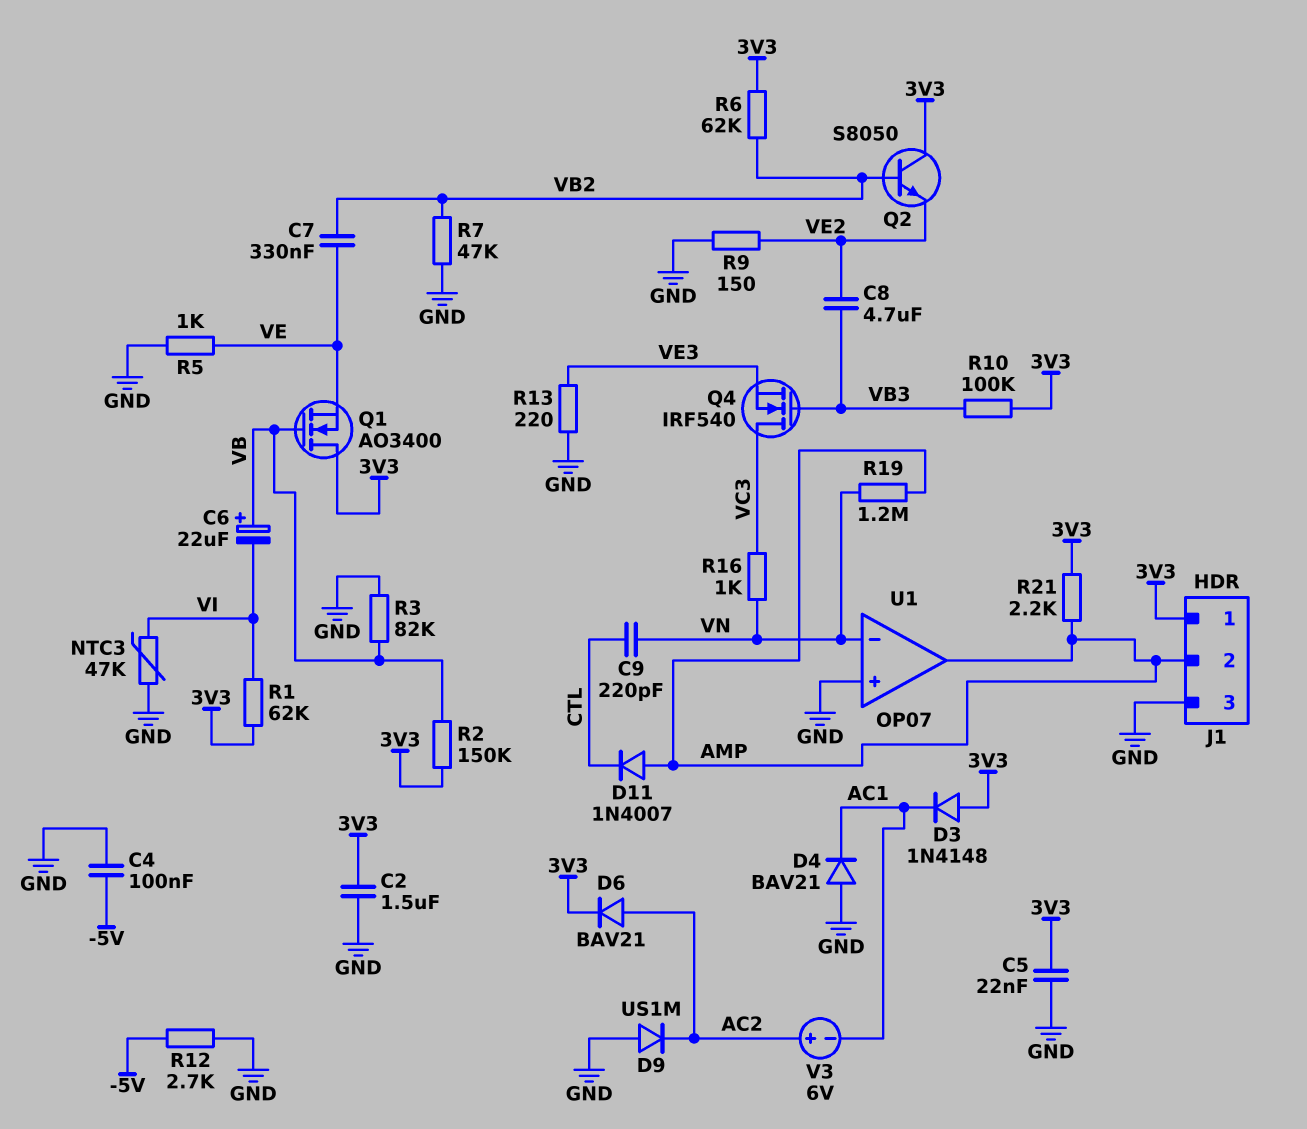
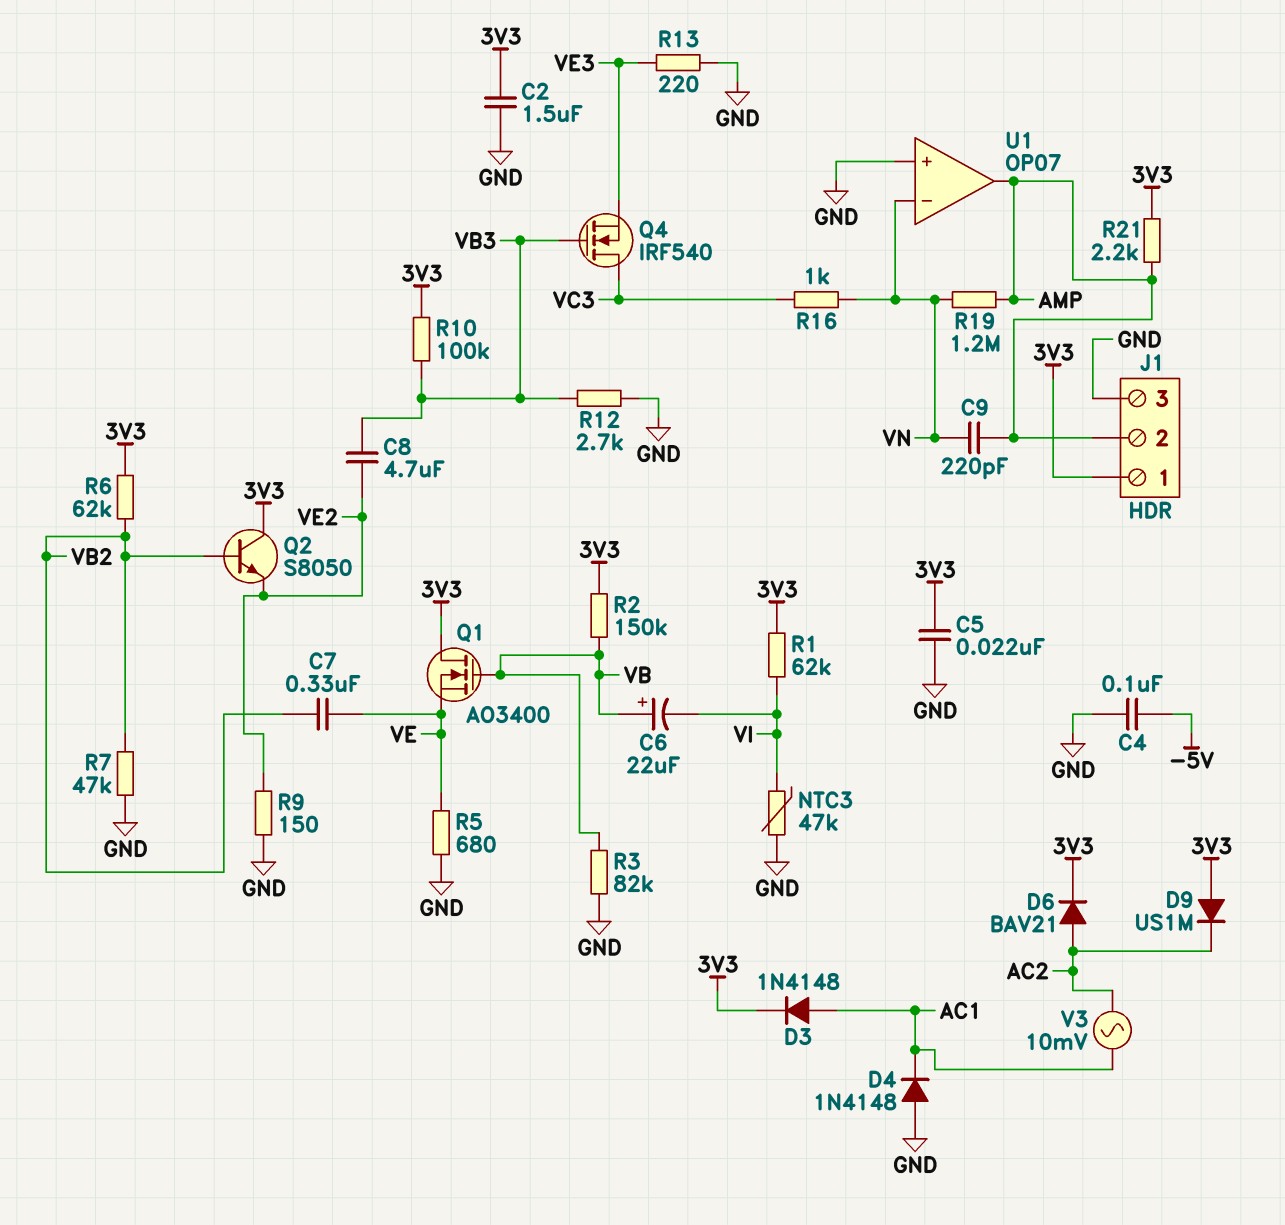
C9: 220pF (CTL, VN) -> 220pF (AMP, VN)
D3: diode 1N4148 (A 3V3, K AC1) -> diode 1N4148 (A AC1, K 3V3)
D4: diode BAV21 (A GND, K AC1) -> diode 1N4148 (A GND, K AC1)
D9: diode US1M (A GND, K AC2) -> diode US1M (A 3V3, K AC2)
D11: diode 1N4007 (A AMP, K CTL) -> none
R5: 1k (GND, VE) -> 680 (GND, VE)
R12: 2.7k (-5V, GND) -> 2.7k (GND, VB3)
V3: 6V (plus AC2, minus AC1) -> AC 10mV (AC1, AC2)

